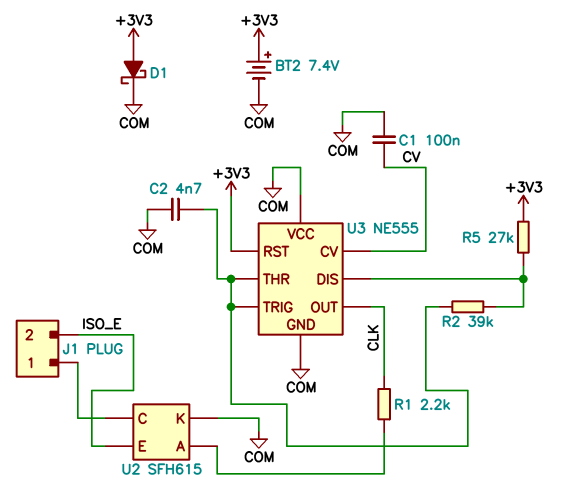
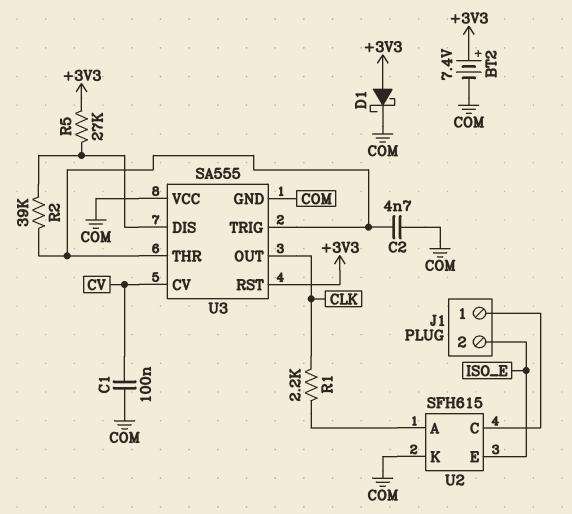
U3: NE555 -> SA555

